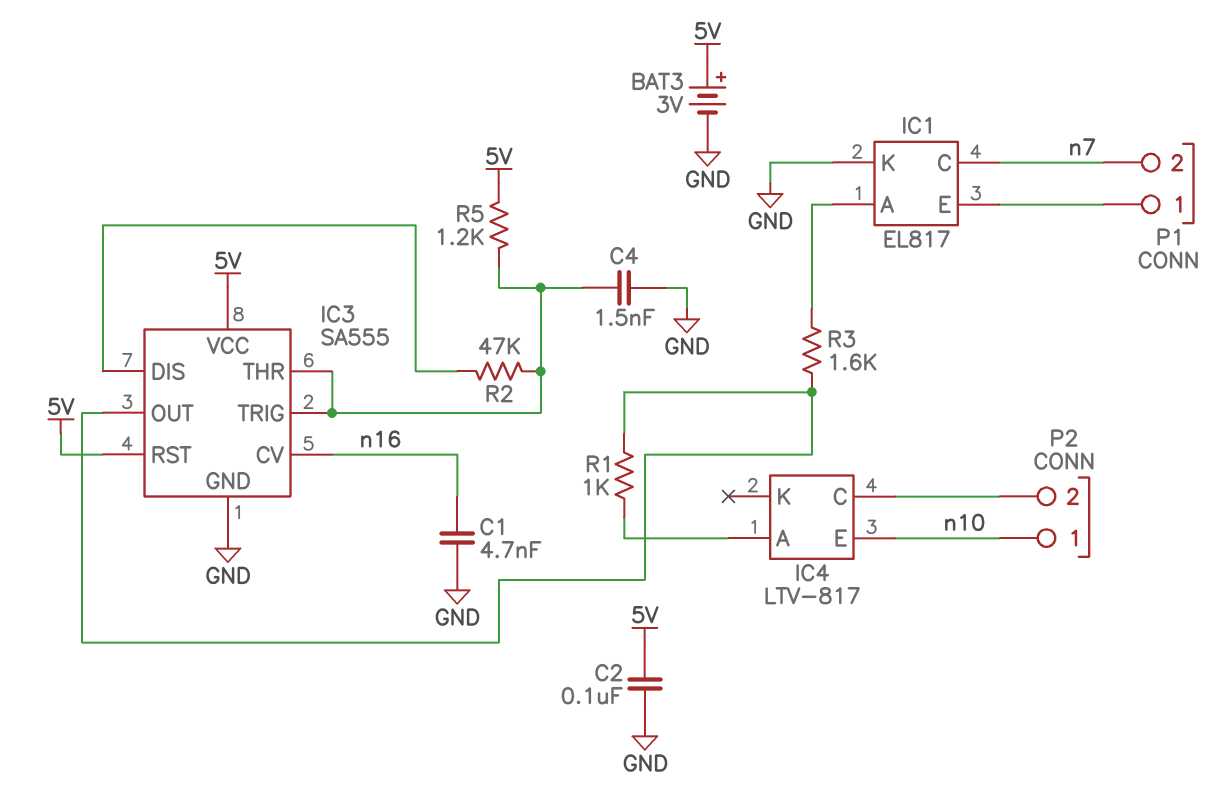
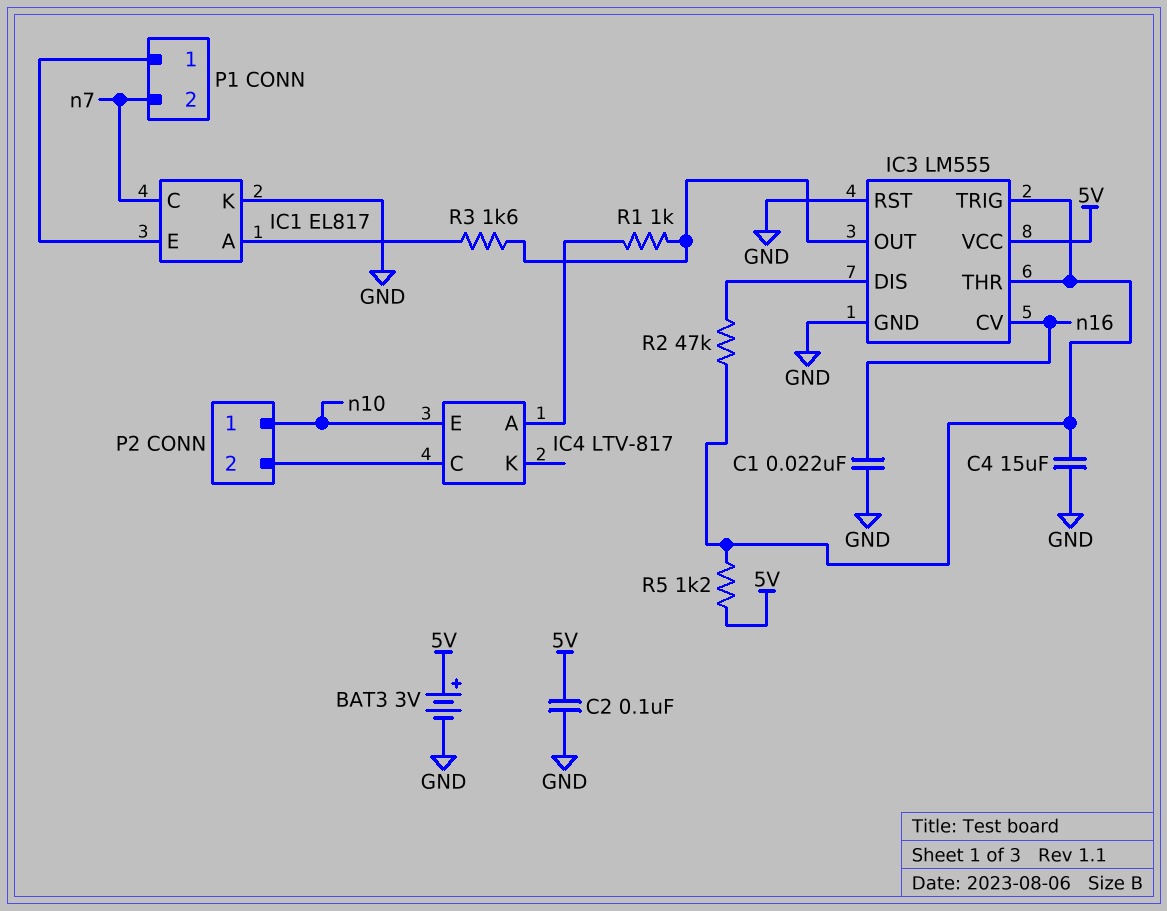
C1: 4.7nF (GND, n16) -> 22nF (GND, n16)
C4: 1.5nF (GND, IC3/THR) -> 15uF (GND, IC3/THR)
IC3: SA555 -> LM555
IC3 pin RST: 5V -> GND

